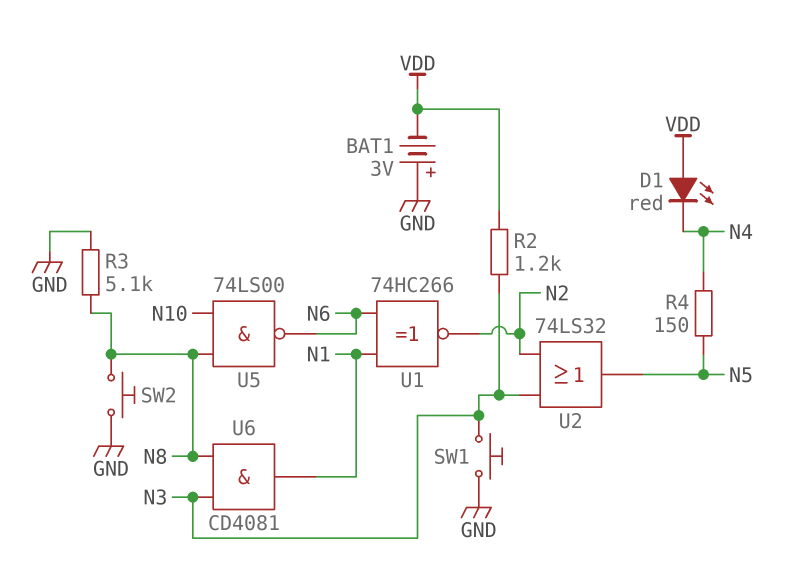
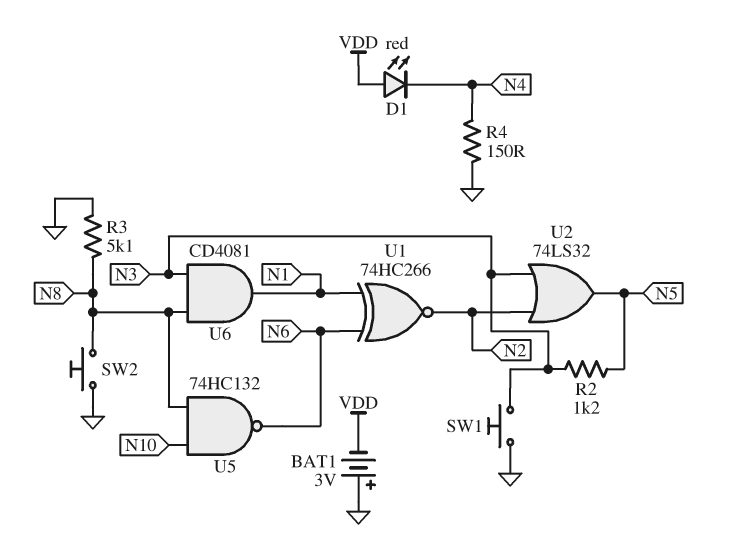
R2: 1.2k (N3, VDD) -> 1.2k (N3, N5)
R4: 150 (N4, N5) -> 150 (GND, N4)
U5: NAND 74LS00 (in N8, in N10, out N6) -> NAND 74HC132 (in N8, in N10, out N6)

